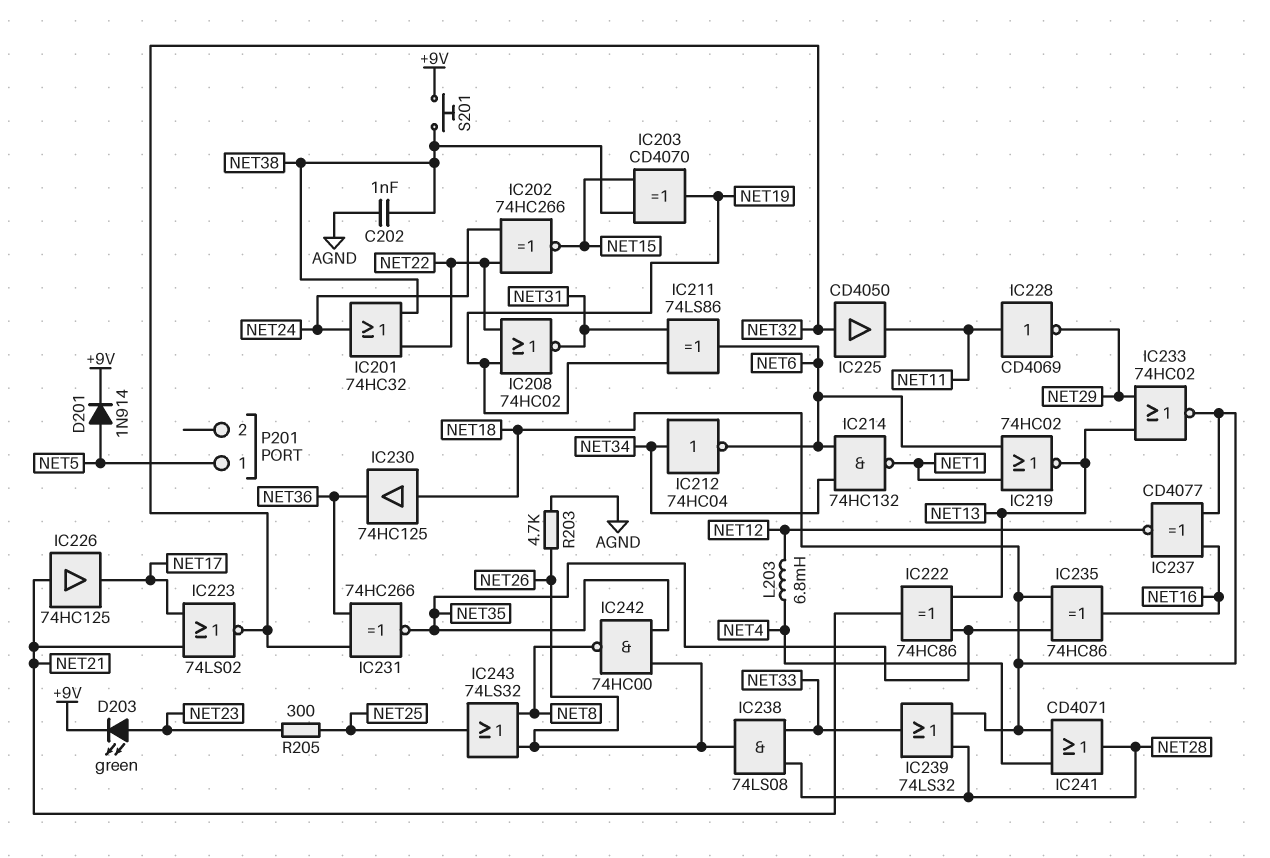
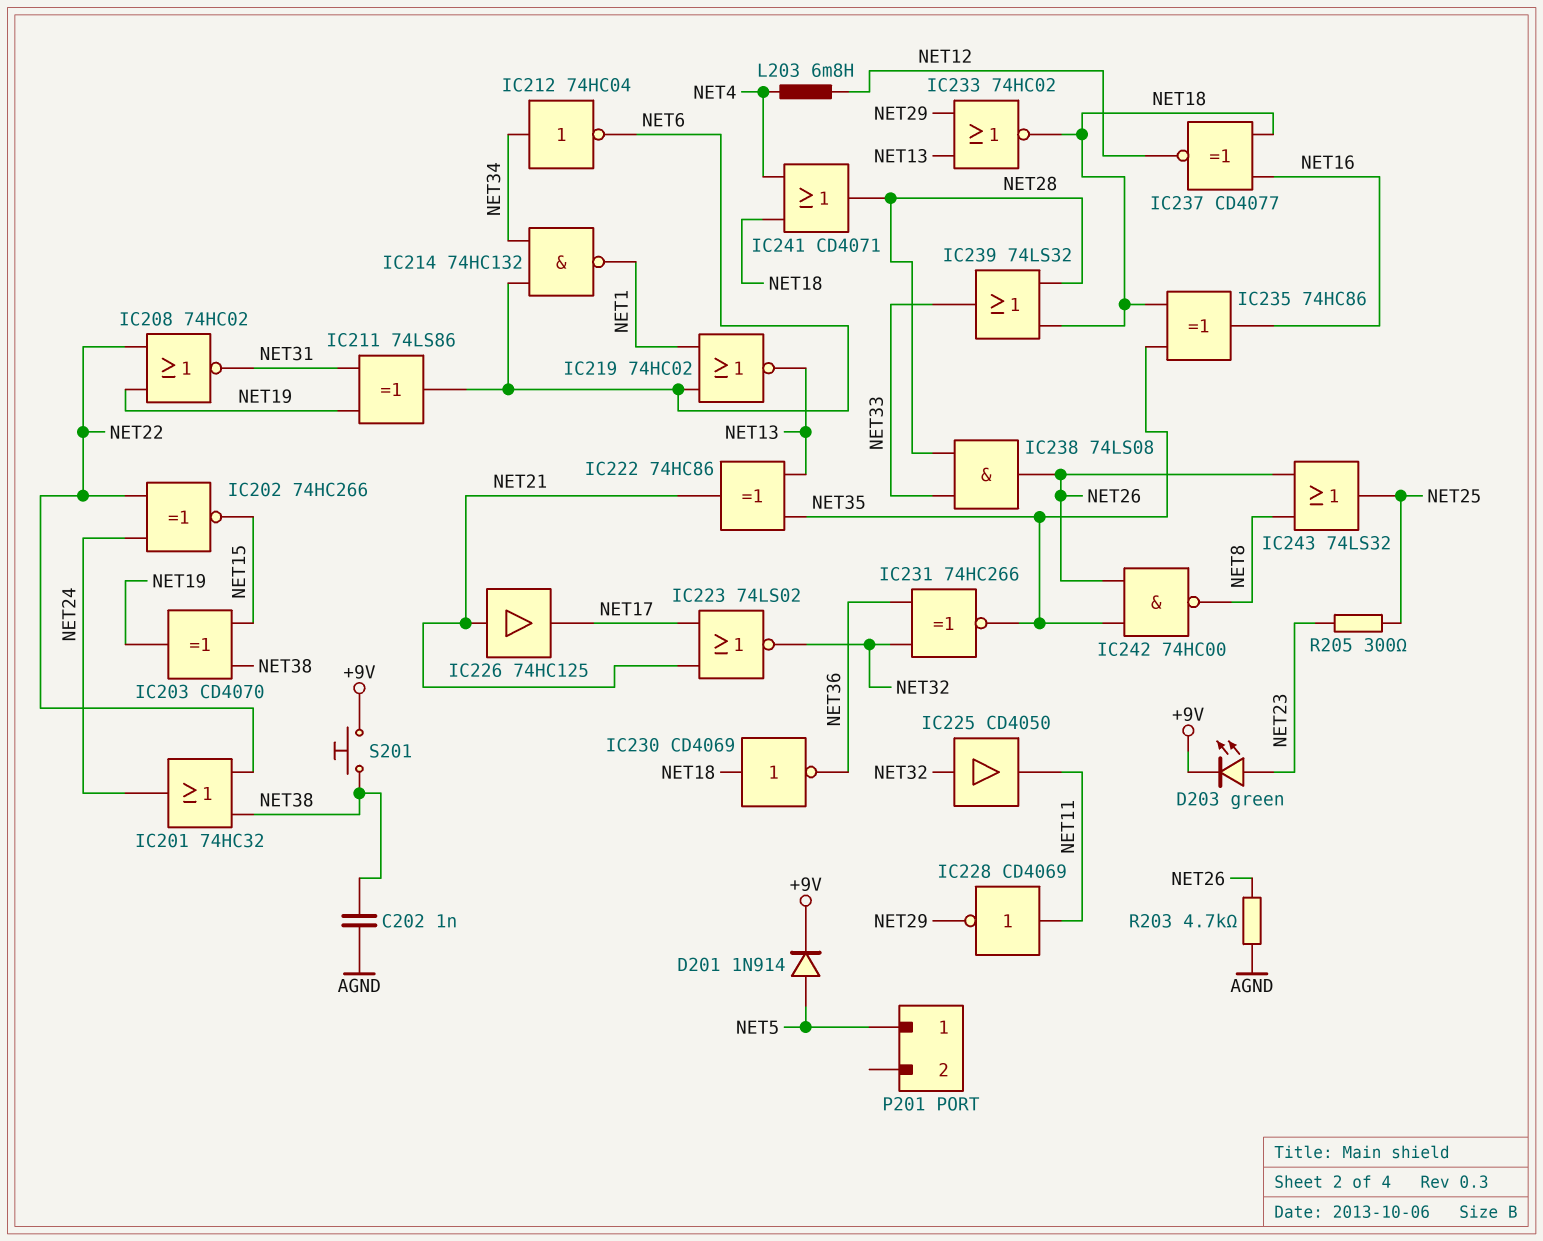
IC230: buffer 74HC125 (in NET18, out NET36) -> NOT CD4069 (in NET18, out NET36)

